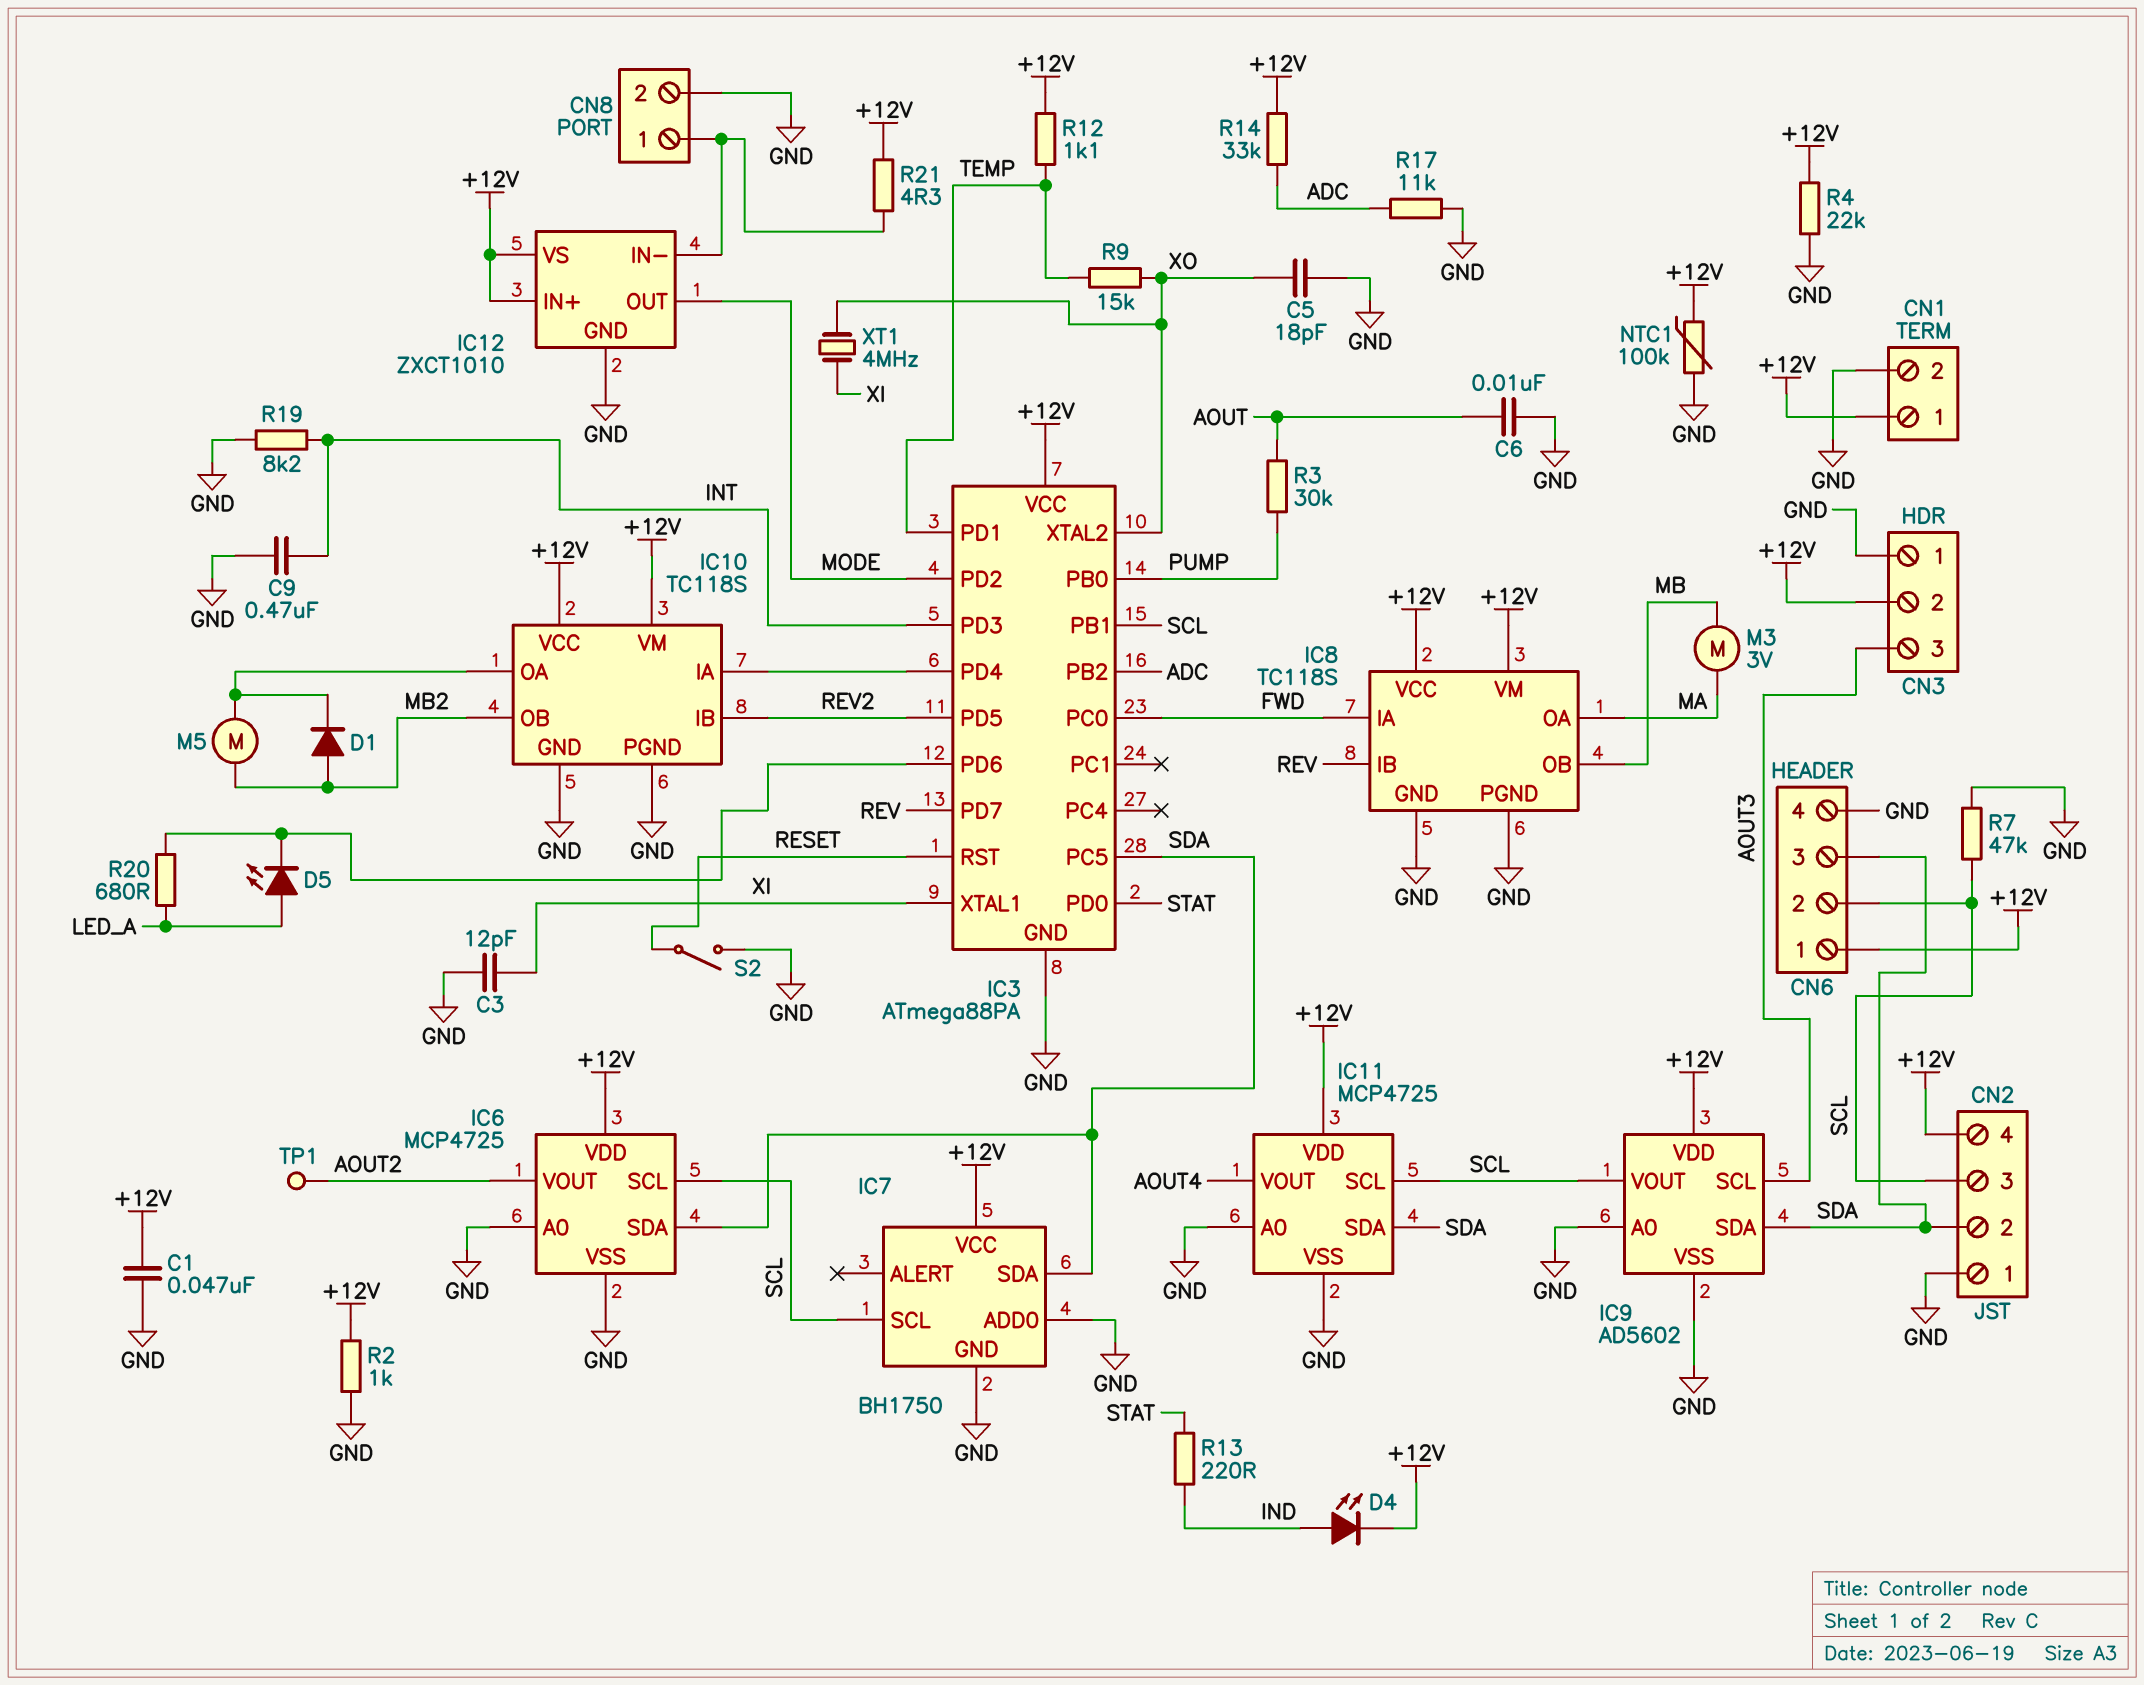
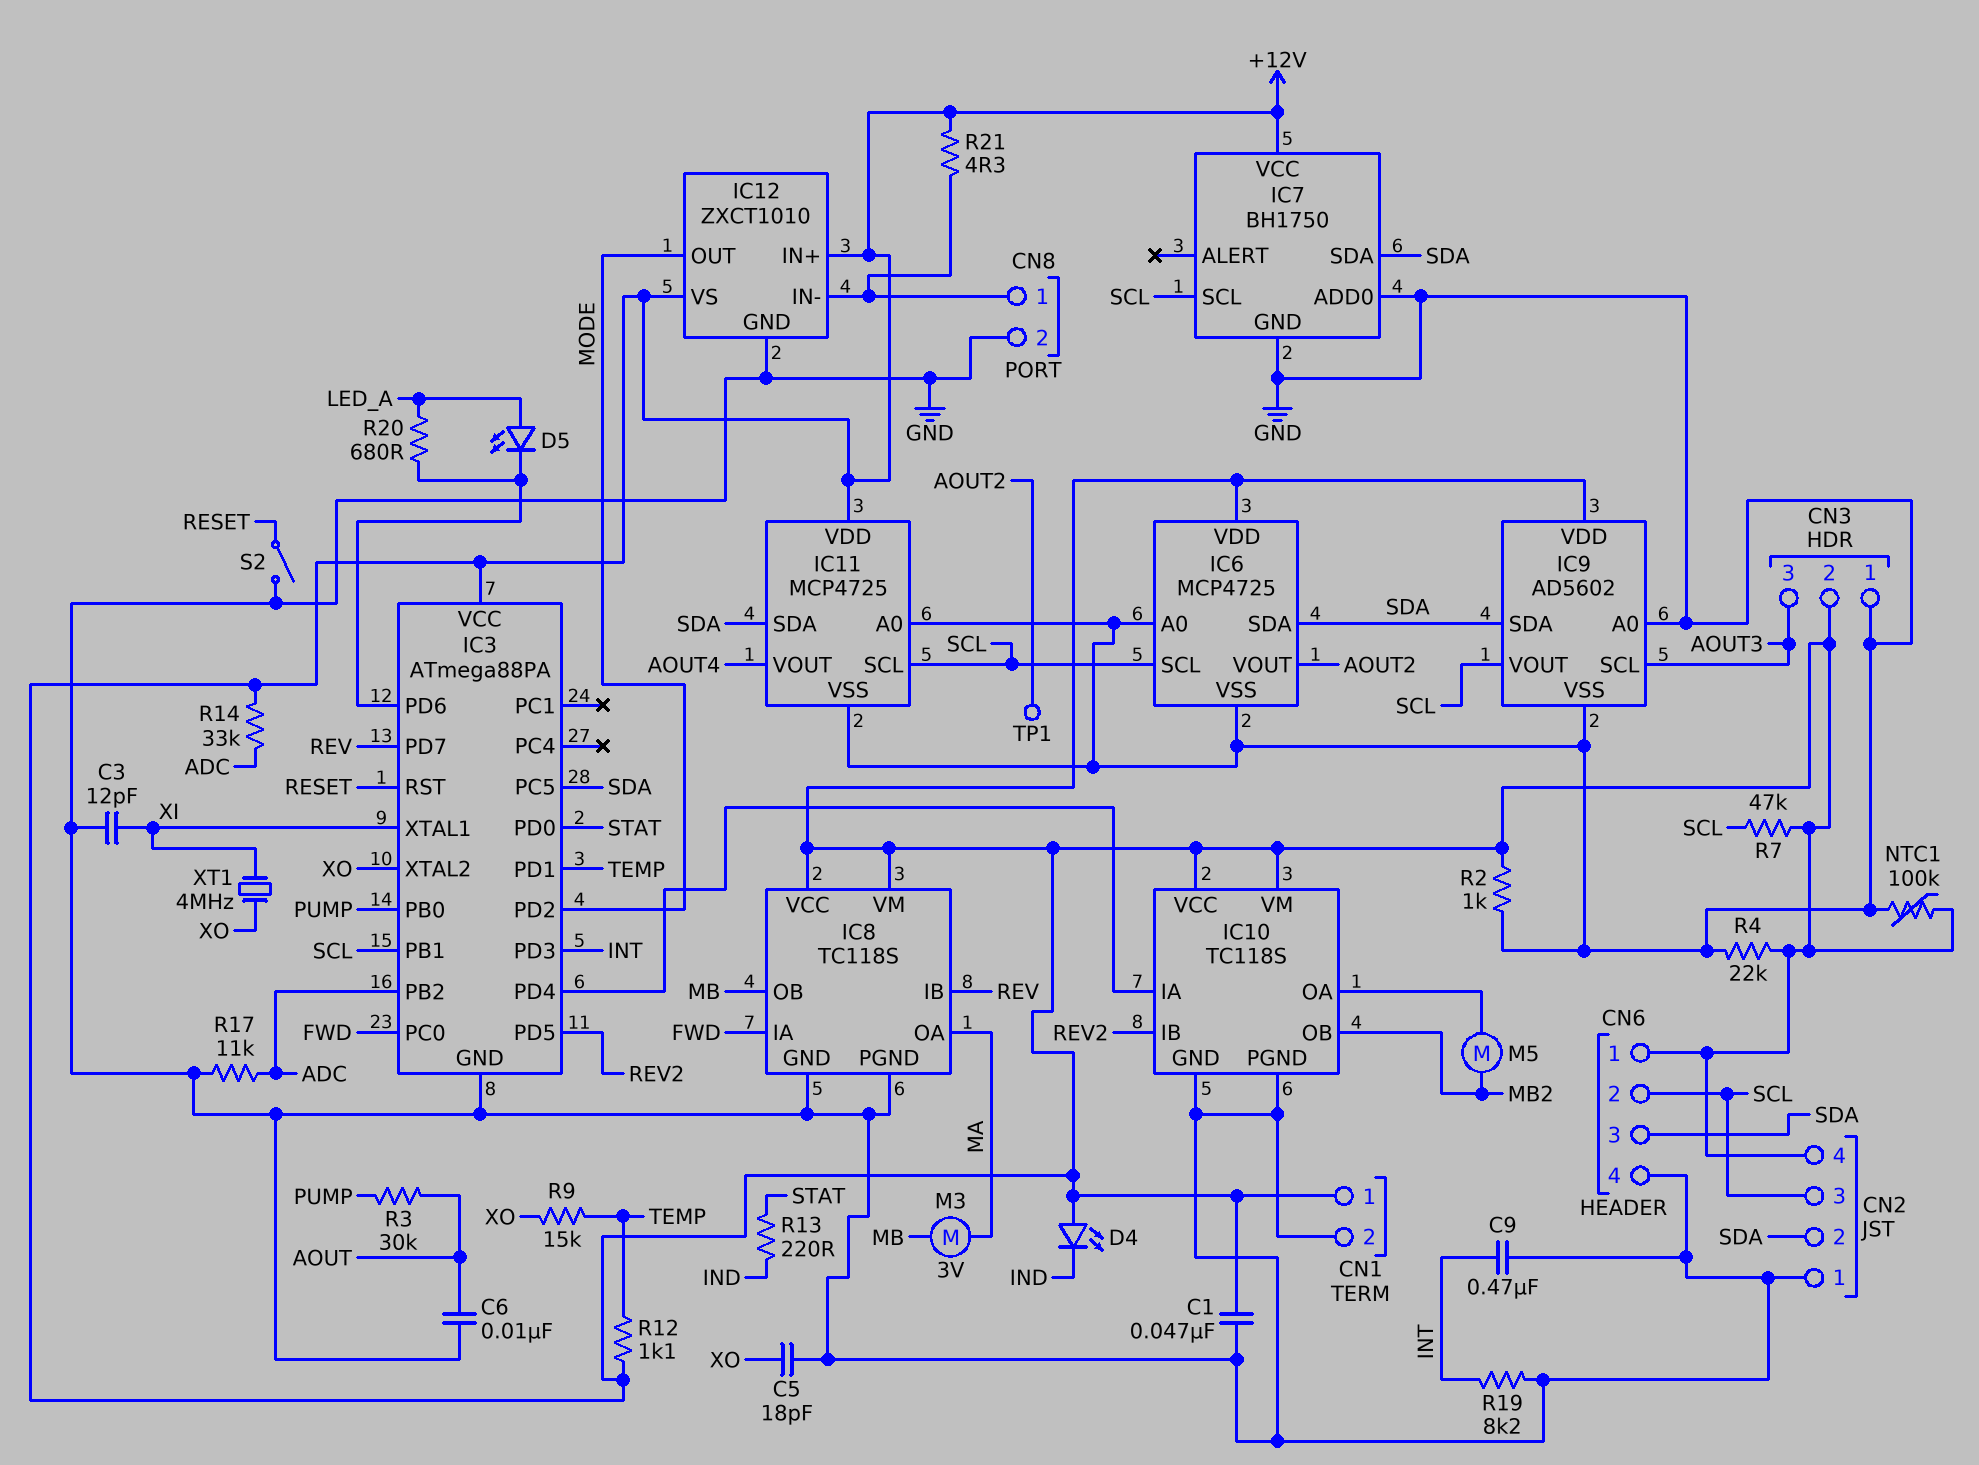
D1: diode (A MB2, K IC10/OA) -> none
D4: LED (A IND, K +12V) -> LED (A +12V, K IND)
R7: 47k (GND, SCL) -> 47k (+12V, SCL)

